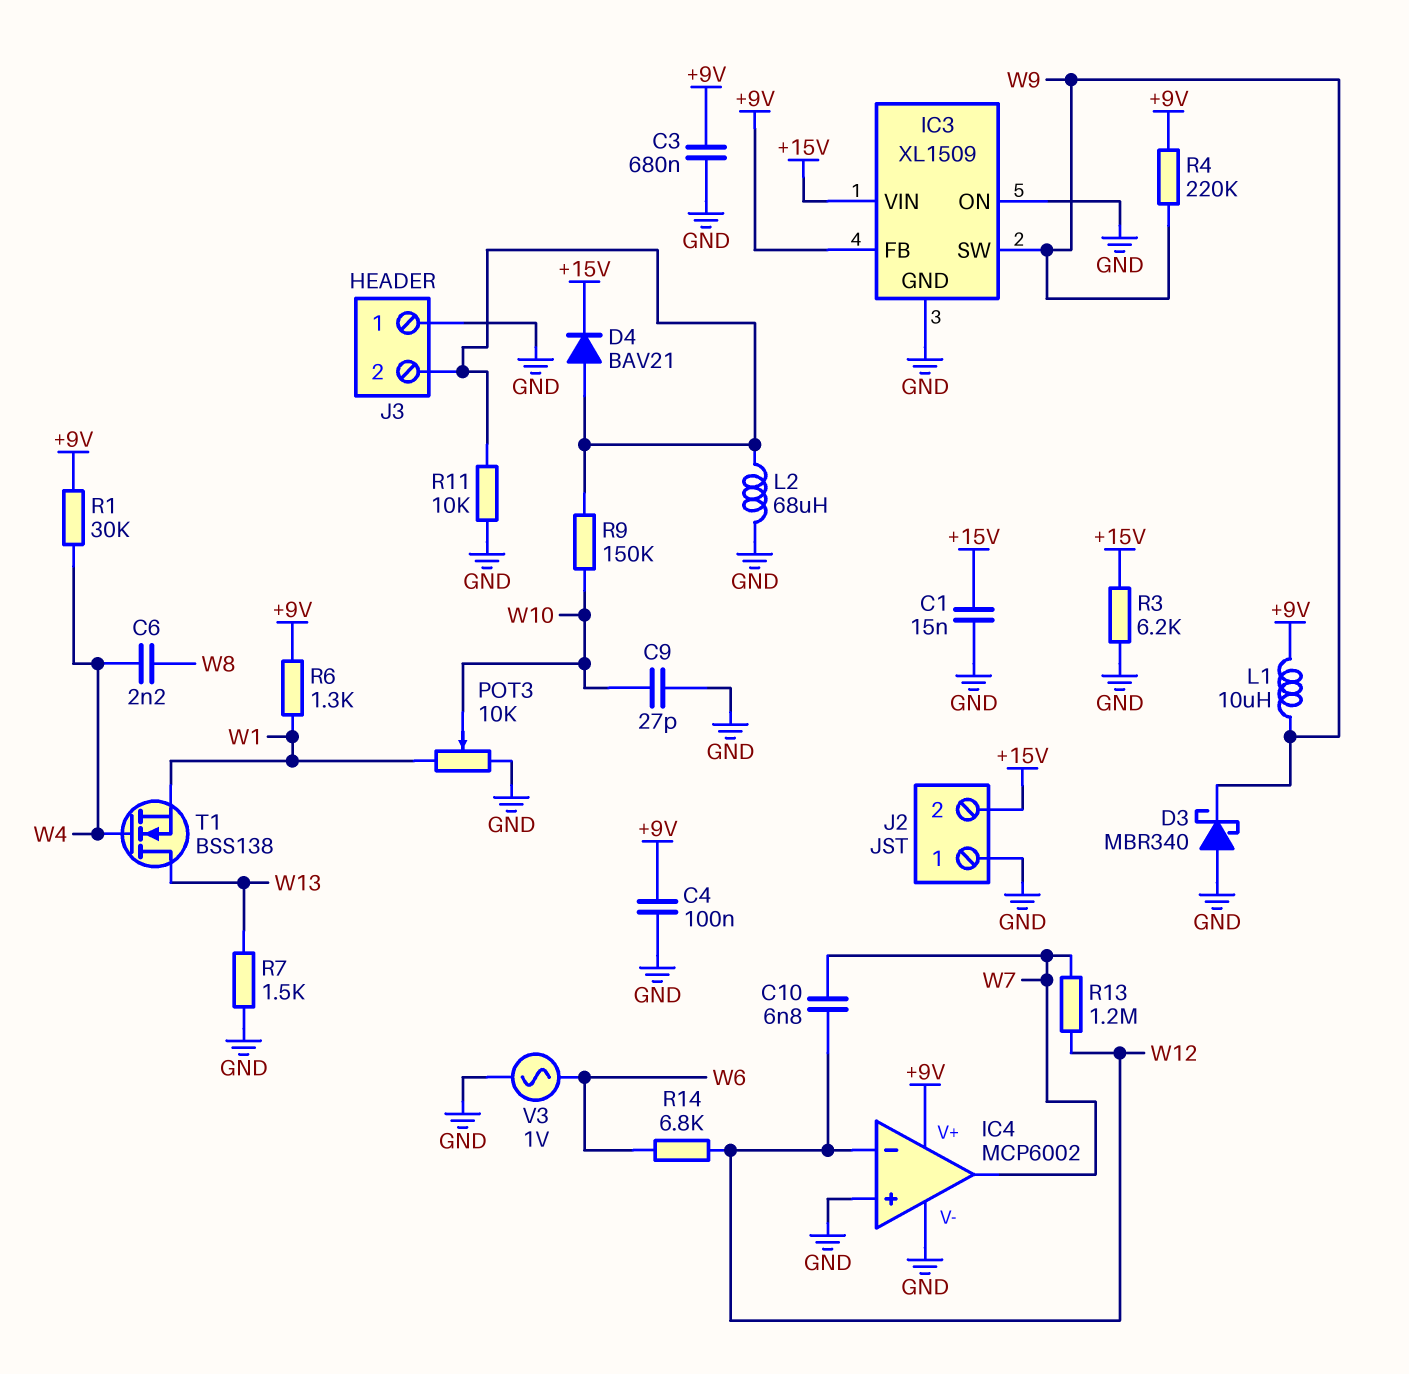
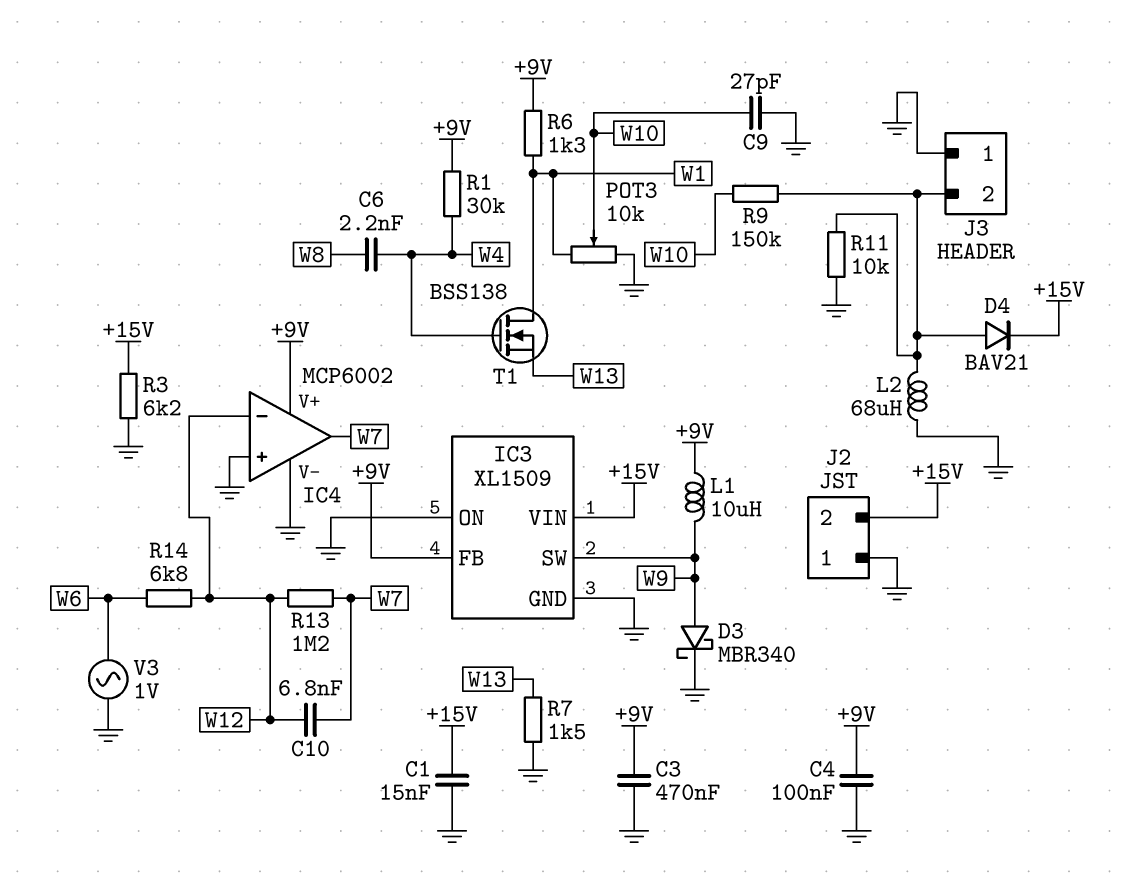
C3: 680nF (+9V, GND) -> 470nF (+9V, GND)
D3: schottky MBR340 (A GND, K W9) -> schottky MBR340 (A W9, K GND)
R4: 220k (+9V, W9) -> none
T1: NMOS BSS138 (G W4, D W13, S W1) -> NMOS BSS138 (G W4, D W1, S W13)

